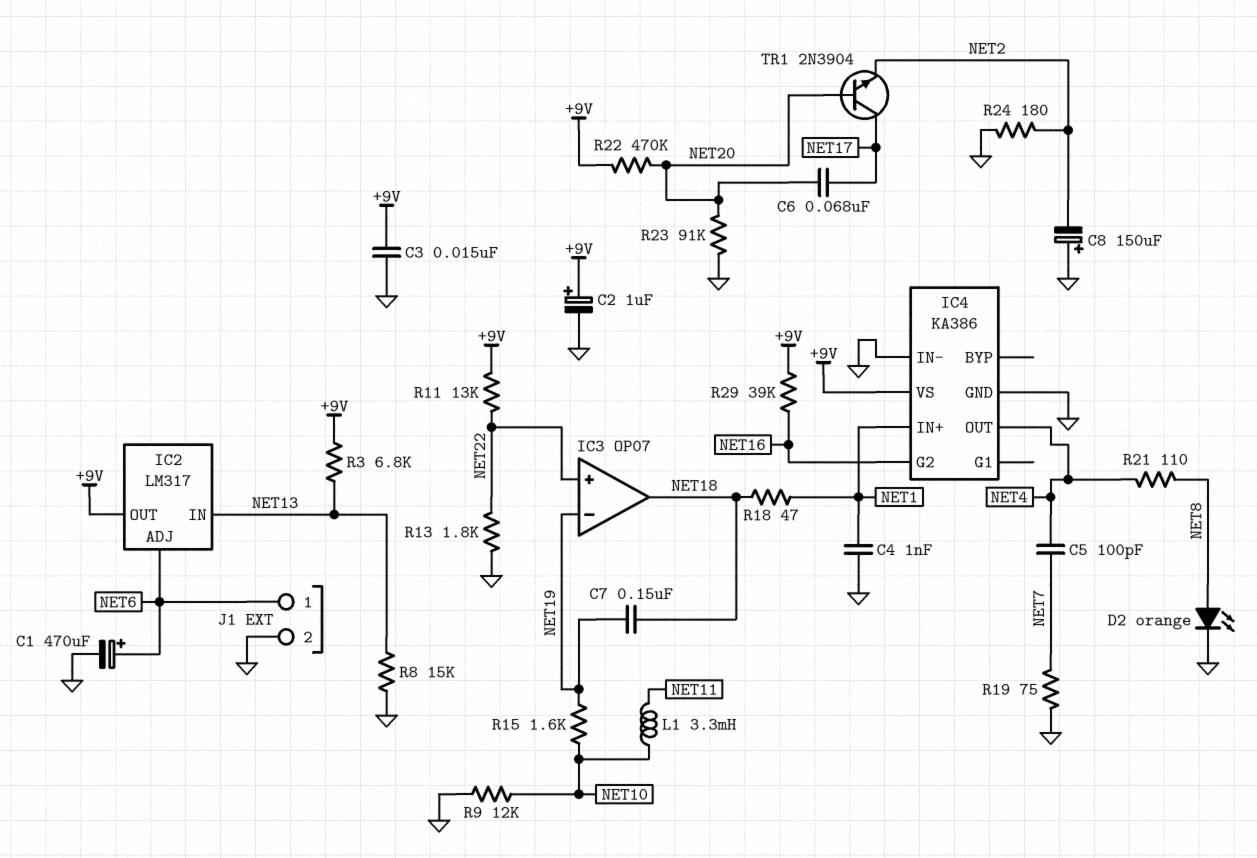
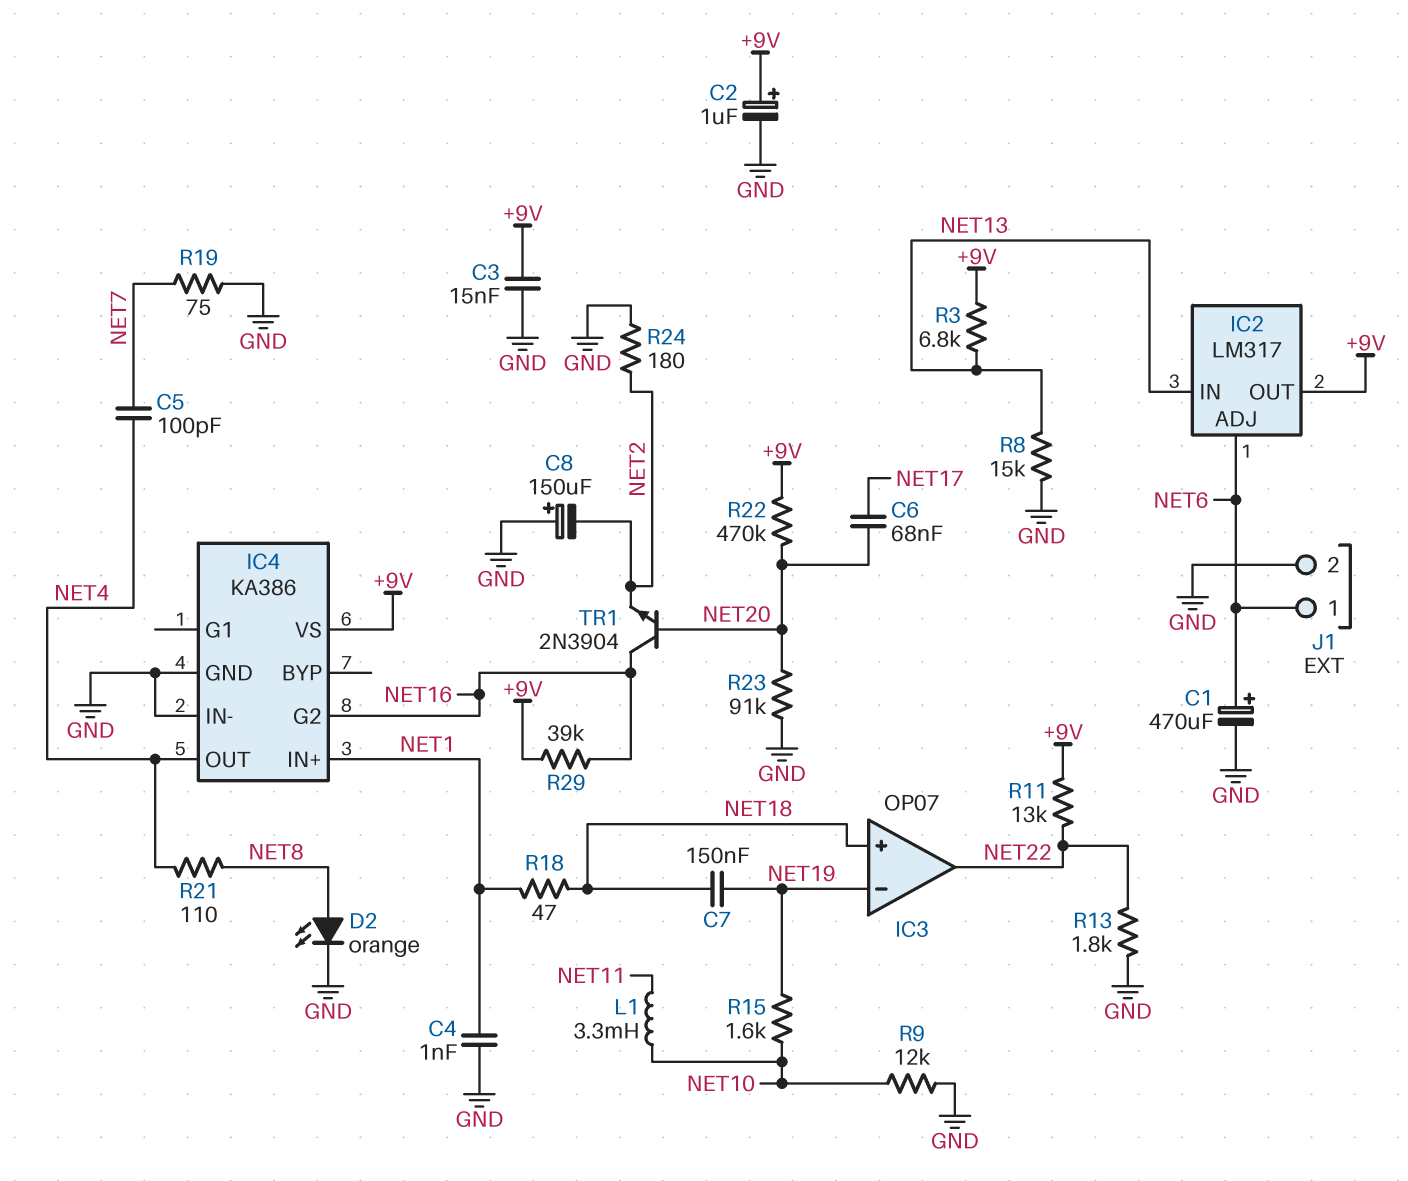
IC3 pin in+: NET22 -> NET18
IC3 pin out: NET18 -> NET22
TR1: NPN 2N3904 (B NET20, C NET17, E NET2) -> NPN 2N3904 (B NET20, C NET16, E NET2)

